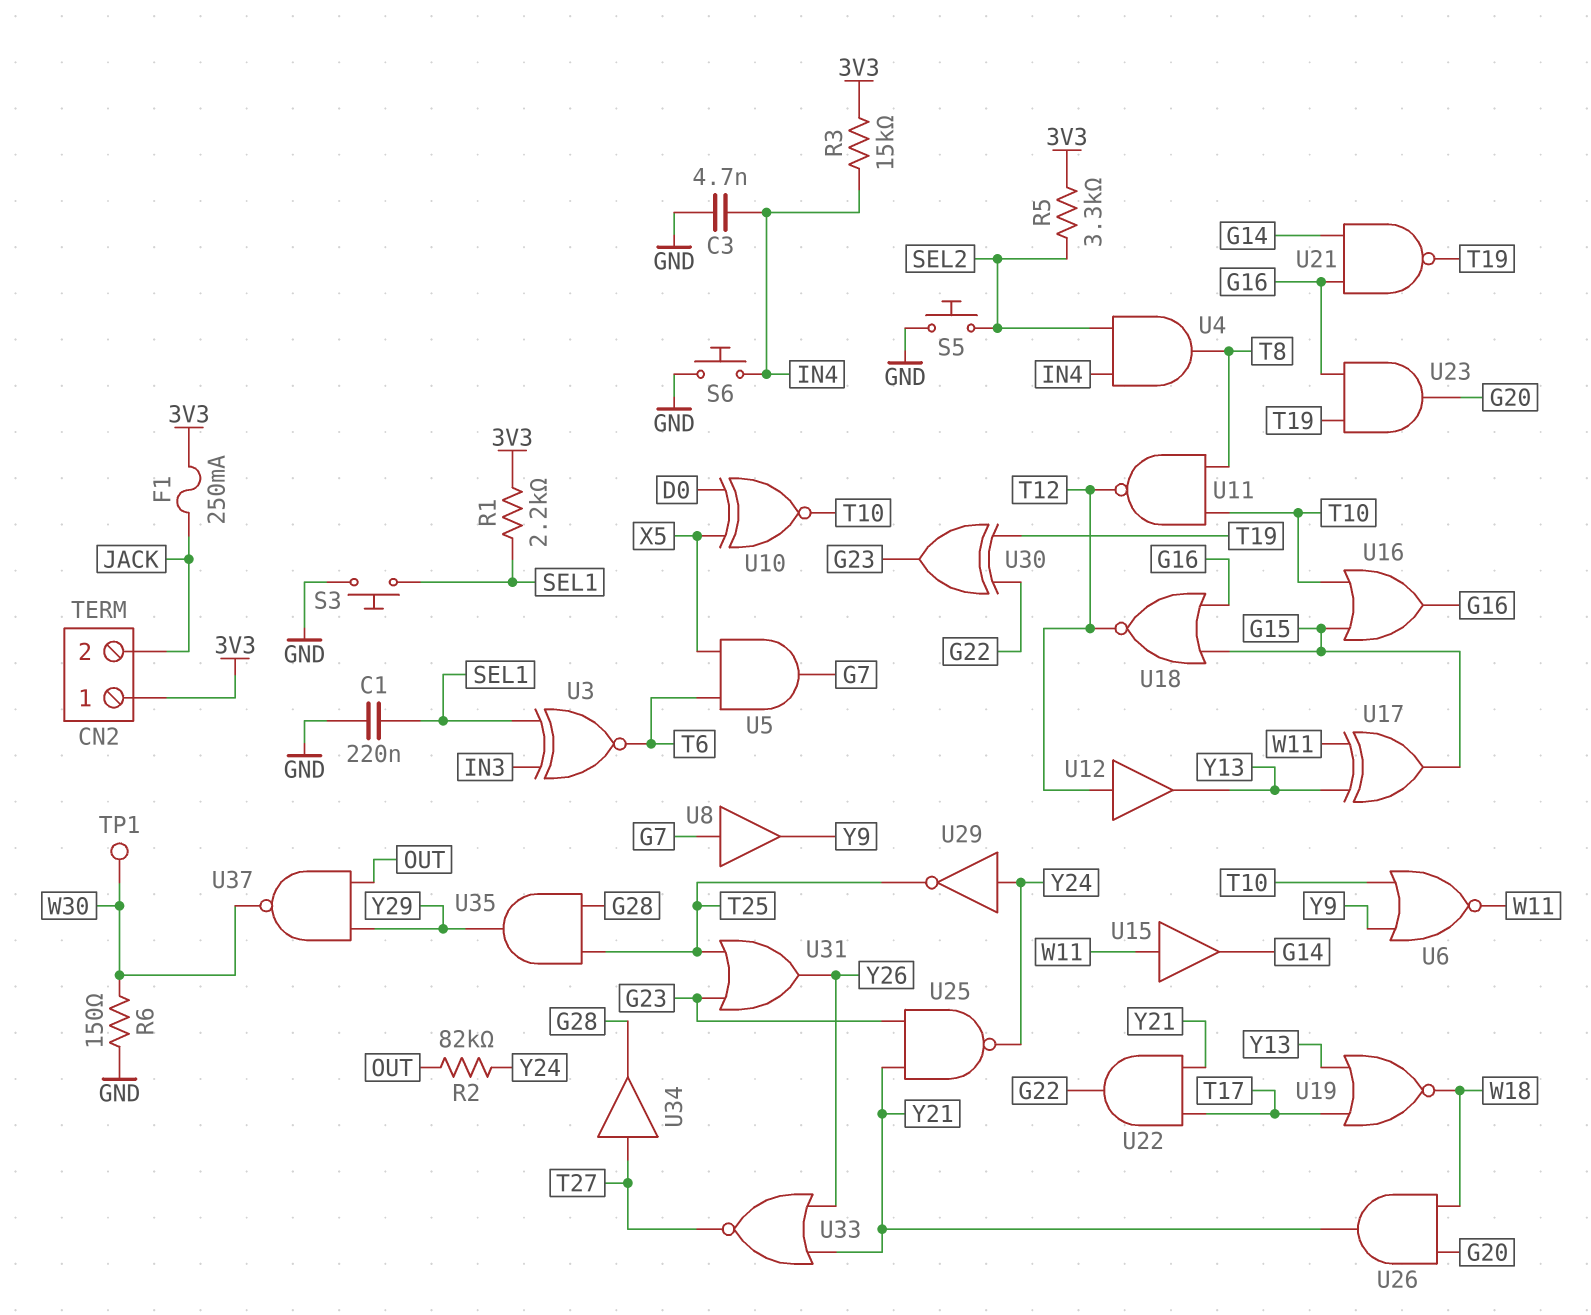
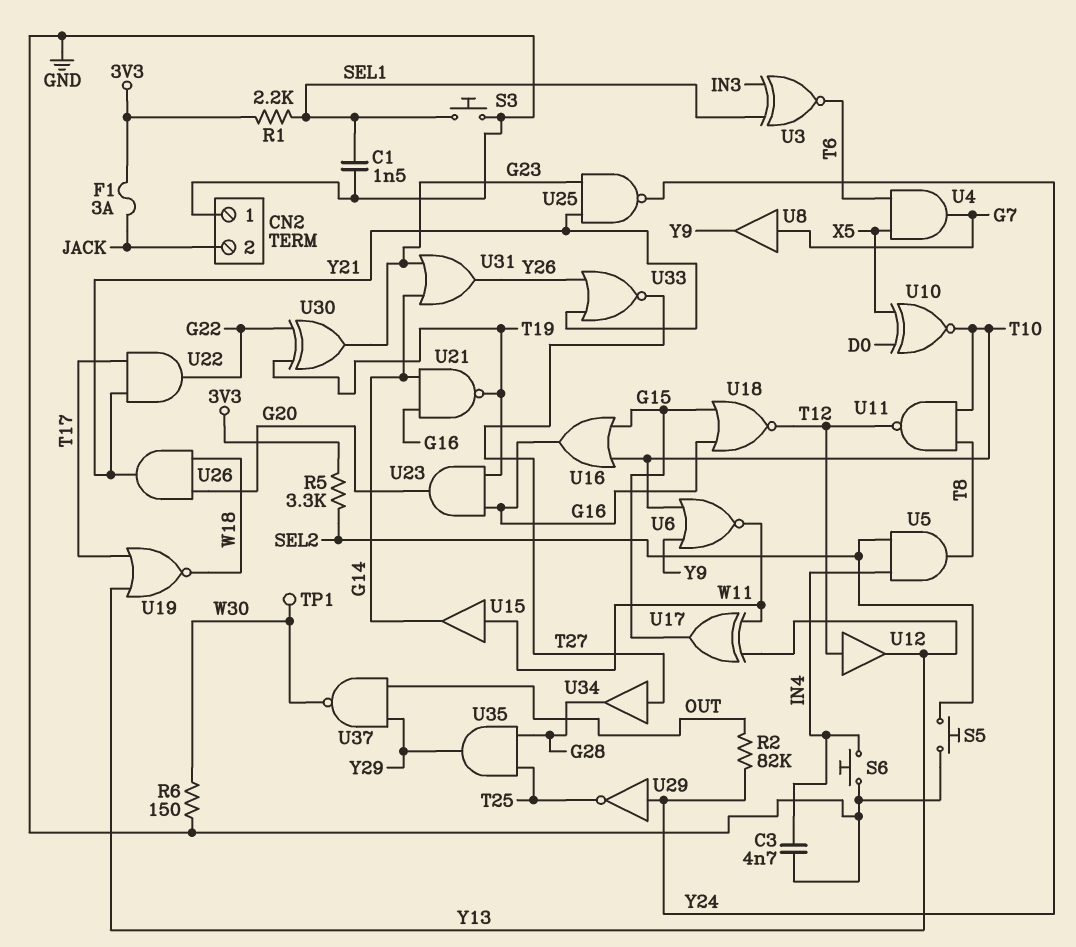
C1: 220nF (GND, SEL1) -> 1.5nF (GND, SEL1)
CN2 pin 1: 3V3 -> GND
F1: 250mA (3V3, JACK) -> 3A (3V3, JACK)
R3: 15k (3V3, IN4) -> none
U4: AND (in IN4, in SEL2, out T8) -> AND (in T6, in X5, out G7)
U5: AND (in T6, in X5, out G7) -> AND (in IN4, in SEL2, out T8)
U31: OR (in G23, in T25, out Y26) -> OR (in G14, in G23, out Y26)

